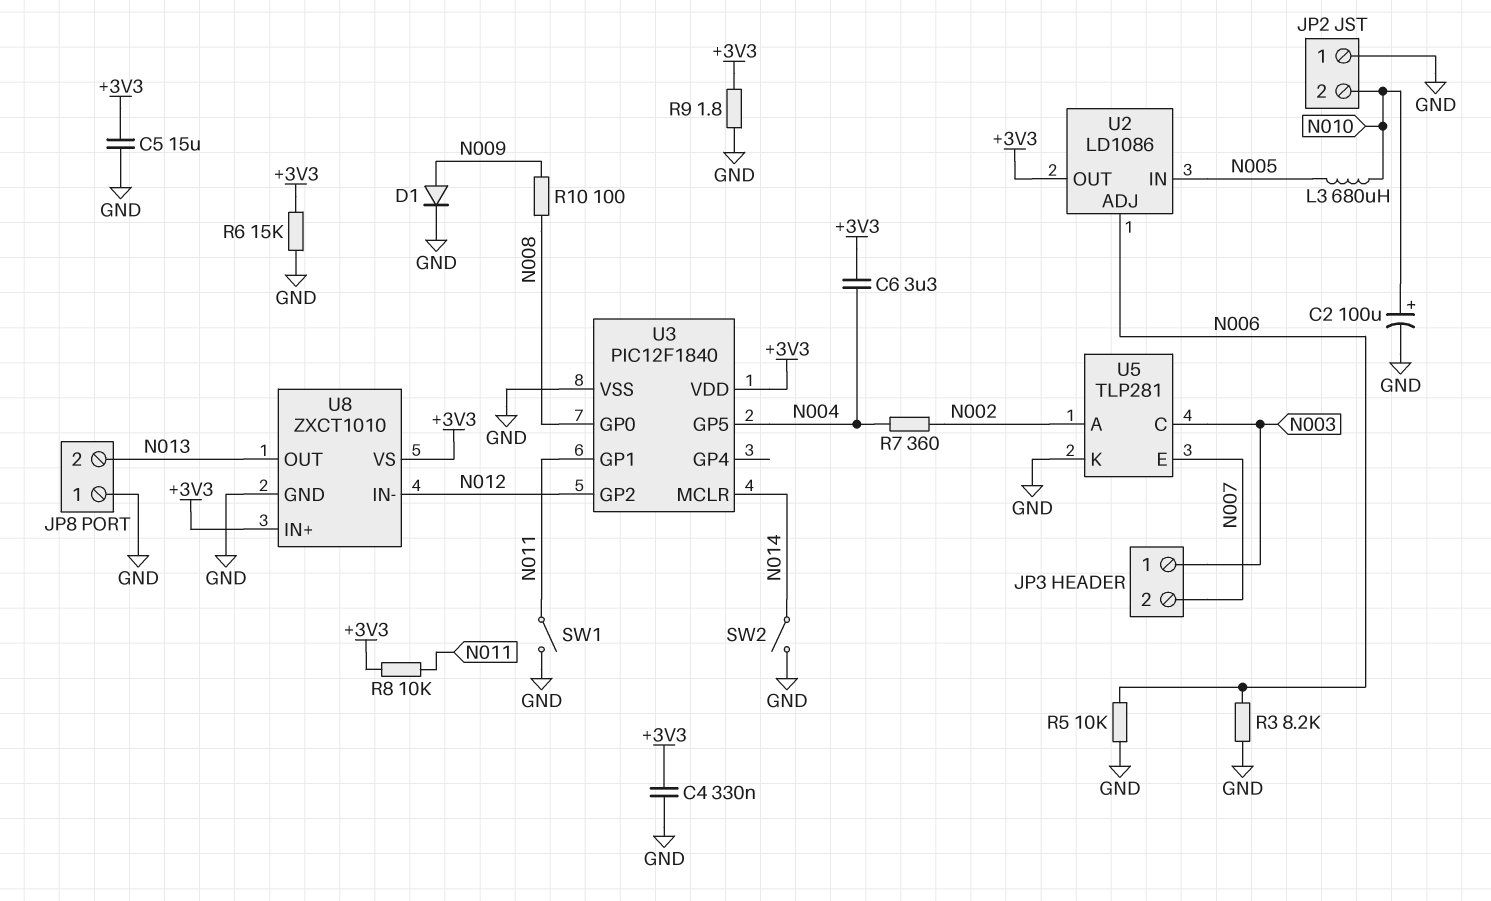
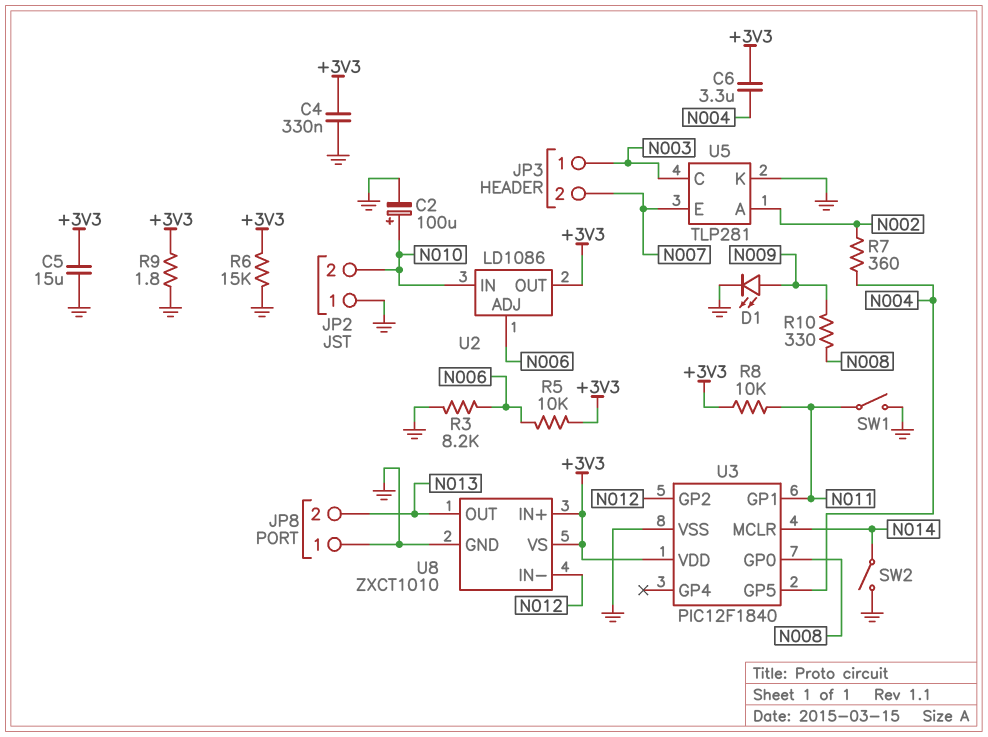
D1: diode (A N009, K GND) -> LED (A N009, K GND)
L3: 680uH (N005, N010) -> none
R5: 10k (GND, N006) -> 10k (+3V3, N006)
R10: 100 (N008, N009) -> 330 (N008, N009)
U2 pin IN: N005 -> N010

